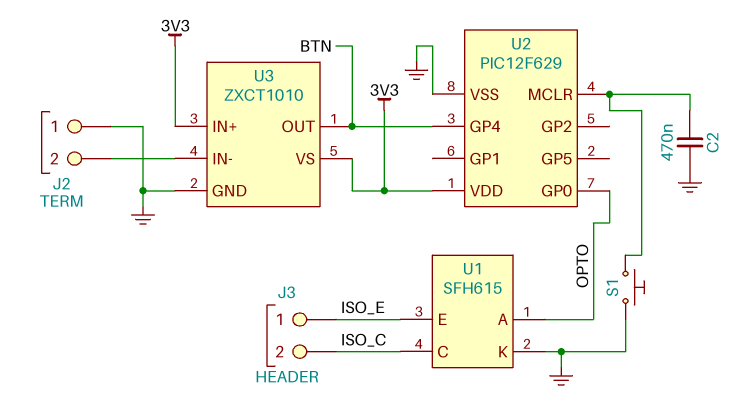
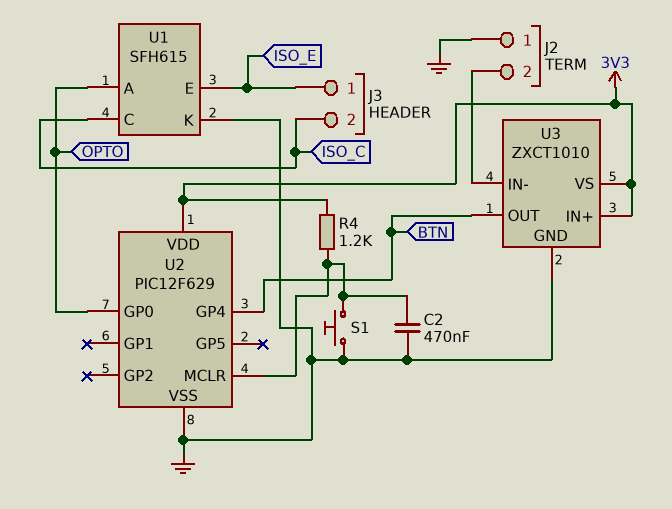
R4: none -> 1.2k (3V3, U2/MCLR)

